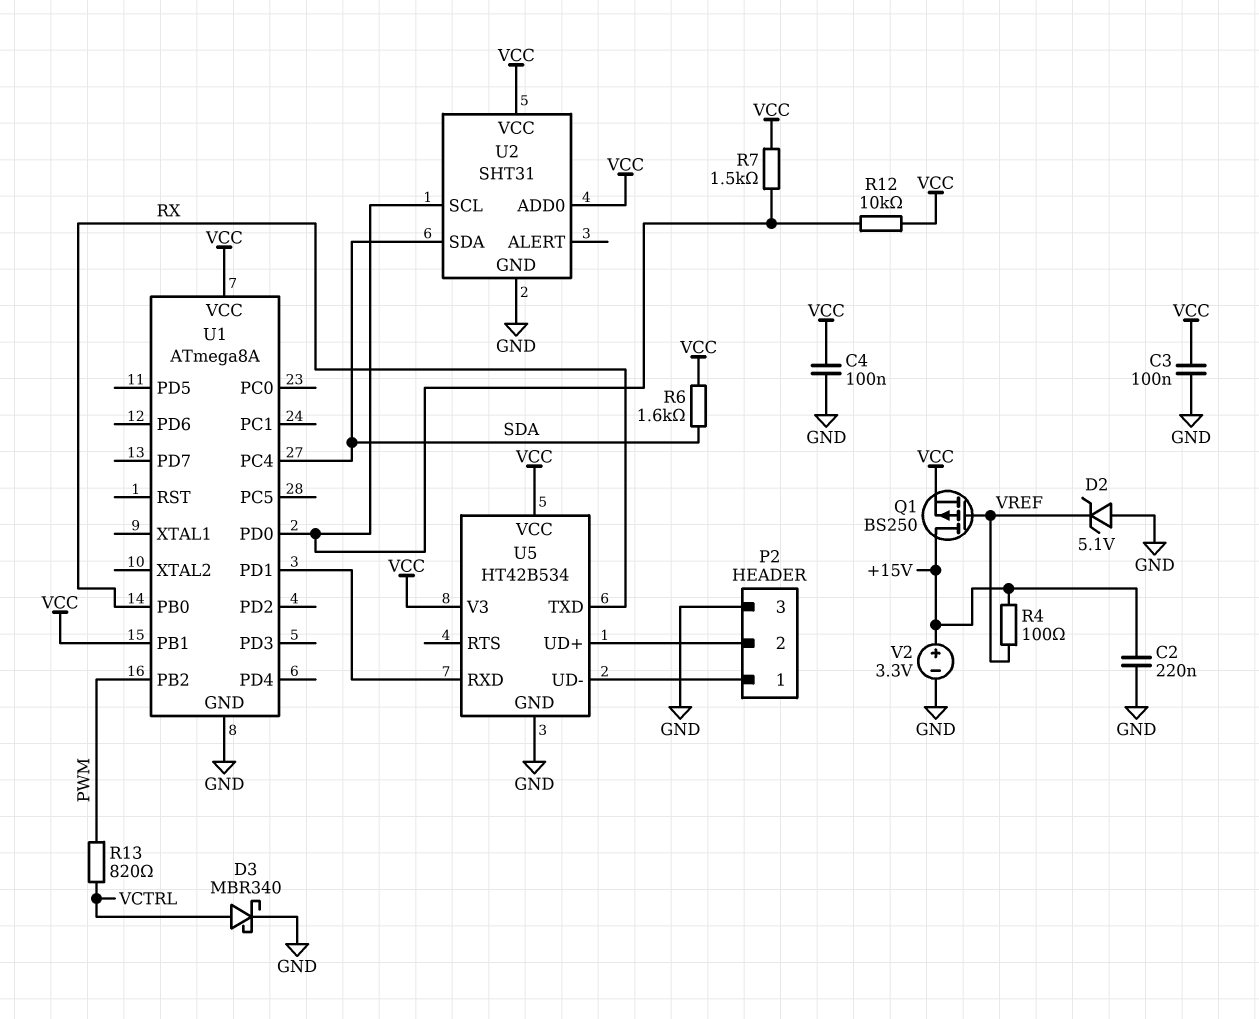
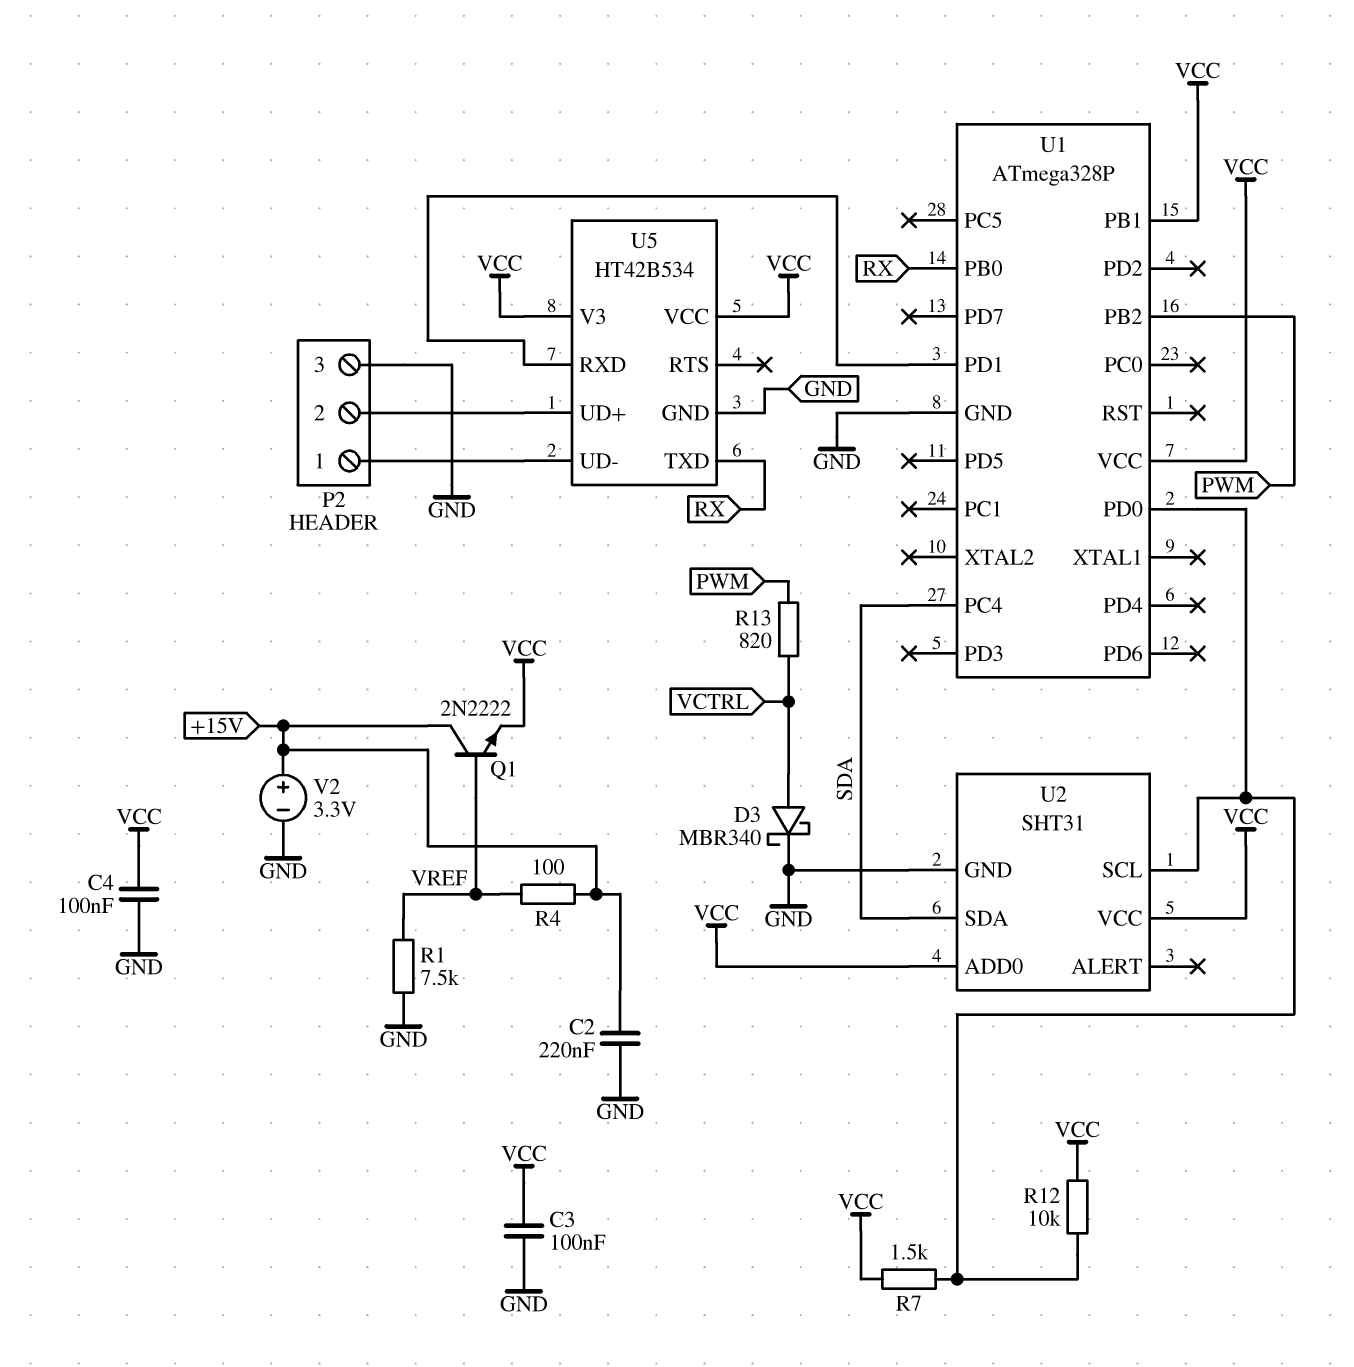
D2: zener 5.1V (A GND, K VREF) -> none
Q1: PMOS BS250 (G VREF, D +15V, S VCC) -> NPN 2N2222 (B VREF, C +15V, E VCC)
R1: none -> 7.5k (GND, VREF)
R6: 1.6k (SDA, VCC) -> none
U1: ATmega8A -> ATmega328P

